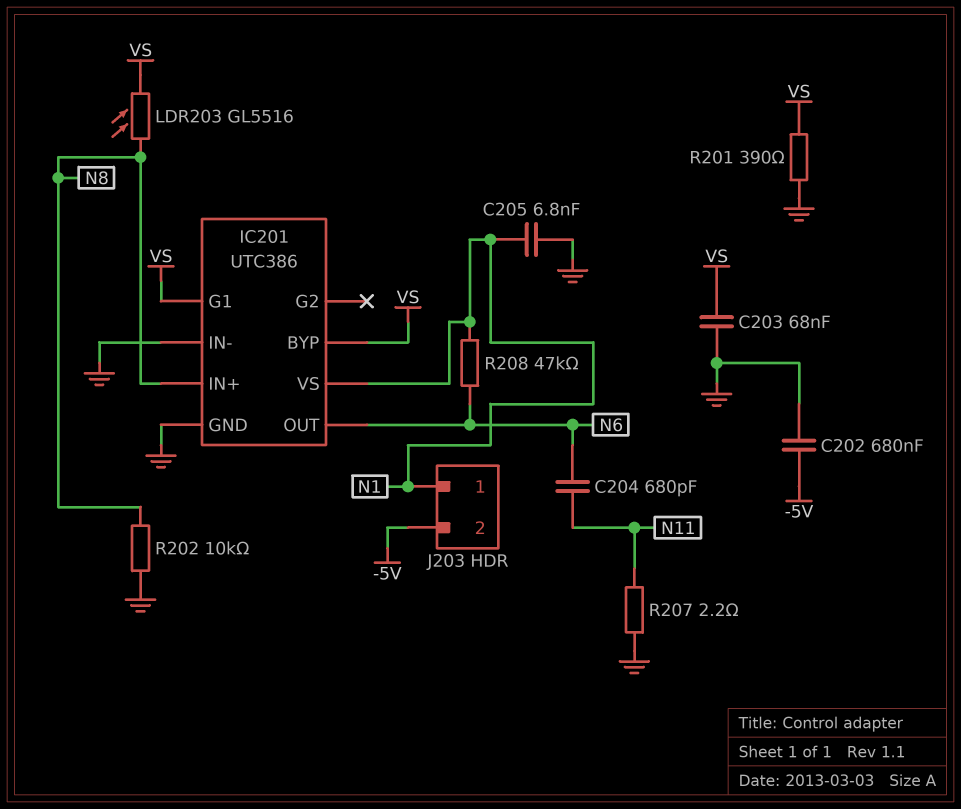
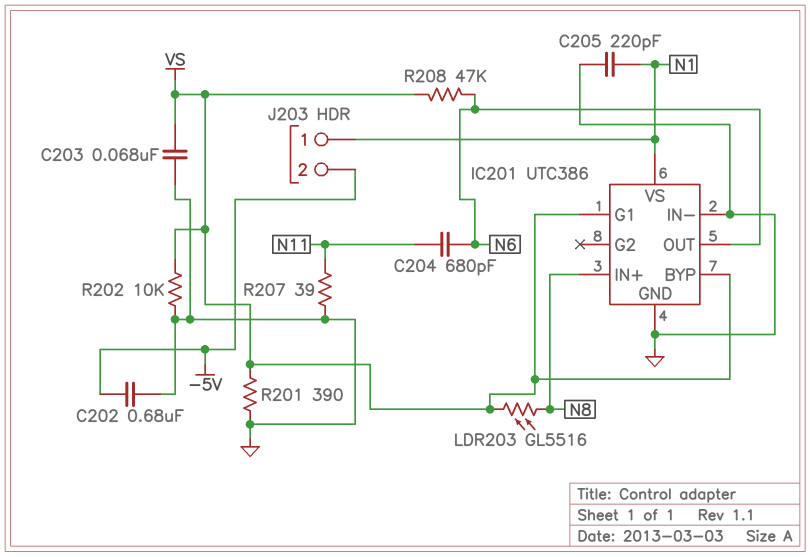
C205: 6.8nF (GND, N1) -> 220pF (GND, N1)
R202: 10k (GND, N8) -> 10k (GND, VS)
R207: 2.2 (GND, N11) -> 39 (GND, N11)
R208: 47k (N1, N6) -> 47k (N6, VS)

